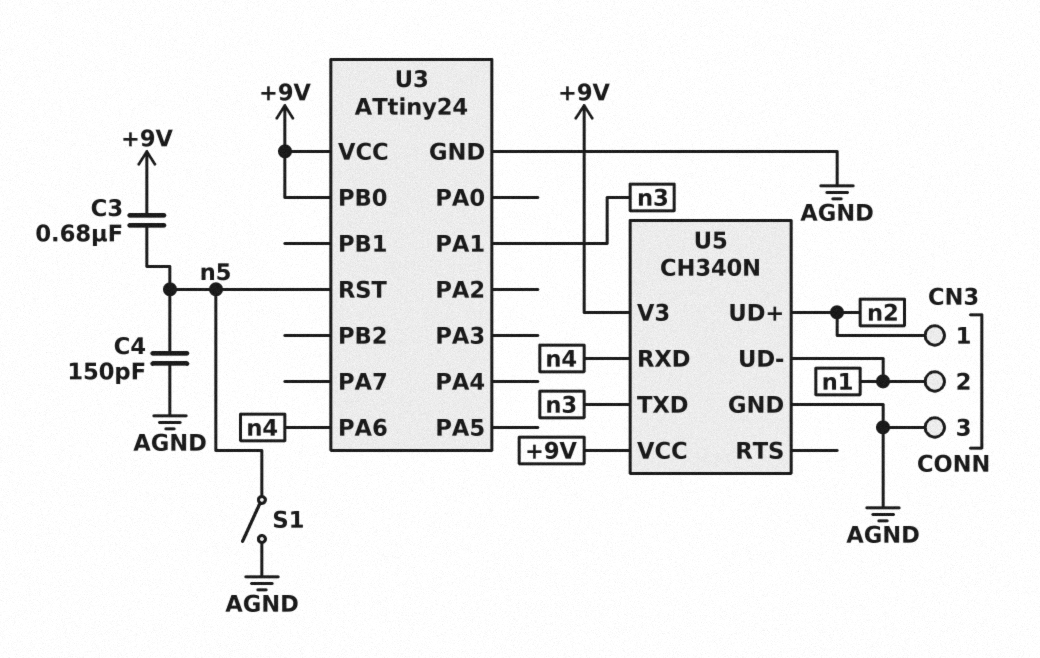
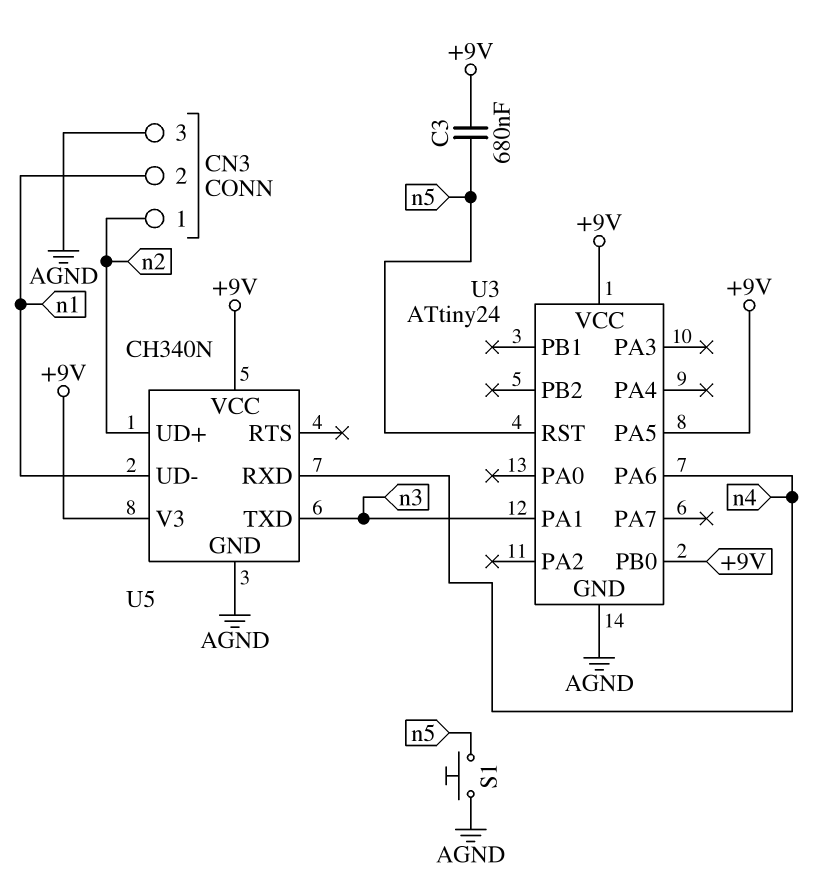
C4: 150pF (AGND, n5) -> none
S1: switch (AGND, n5) -> button (AGND, n5)
U3 pin PA5: none -> +9V

